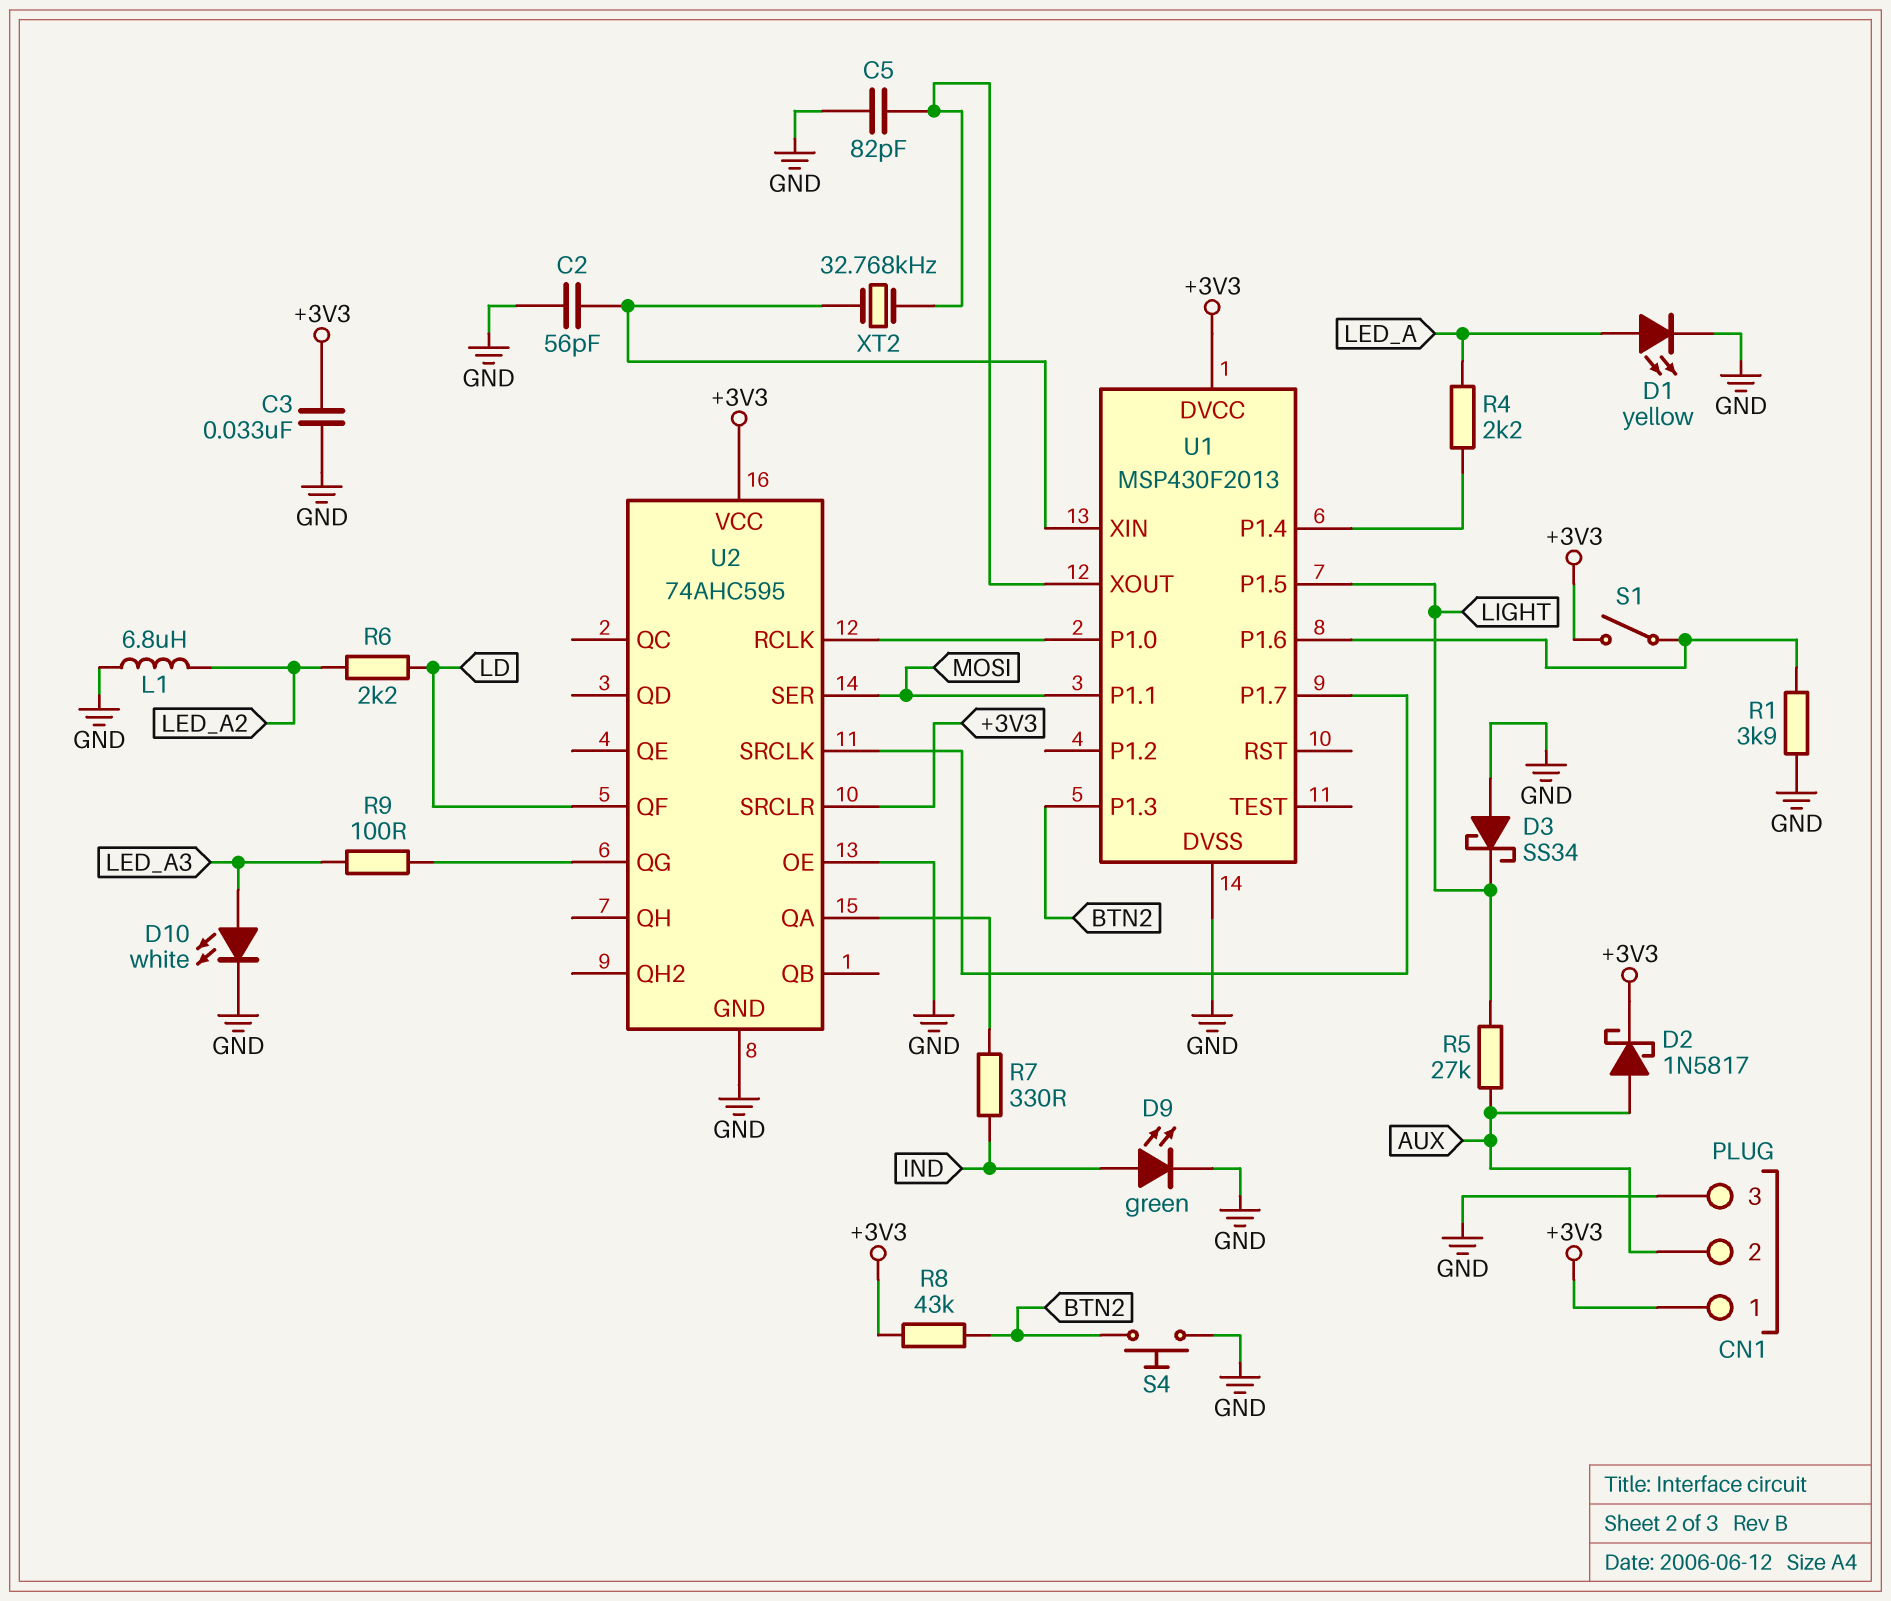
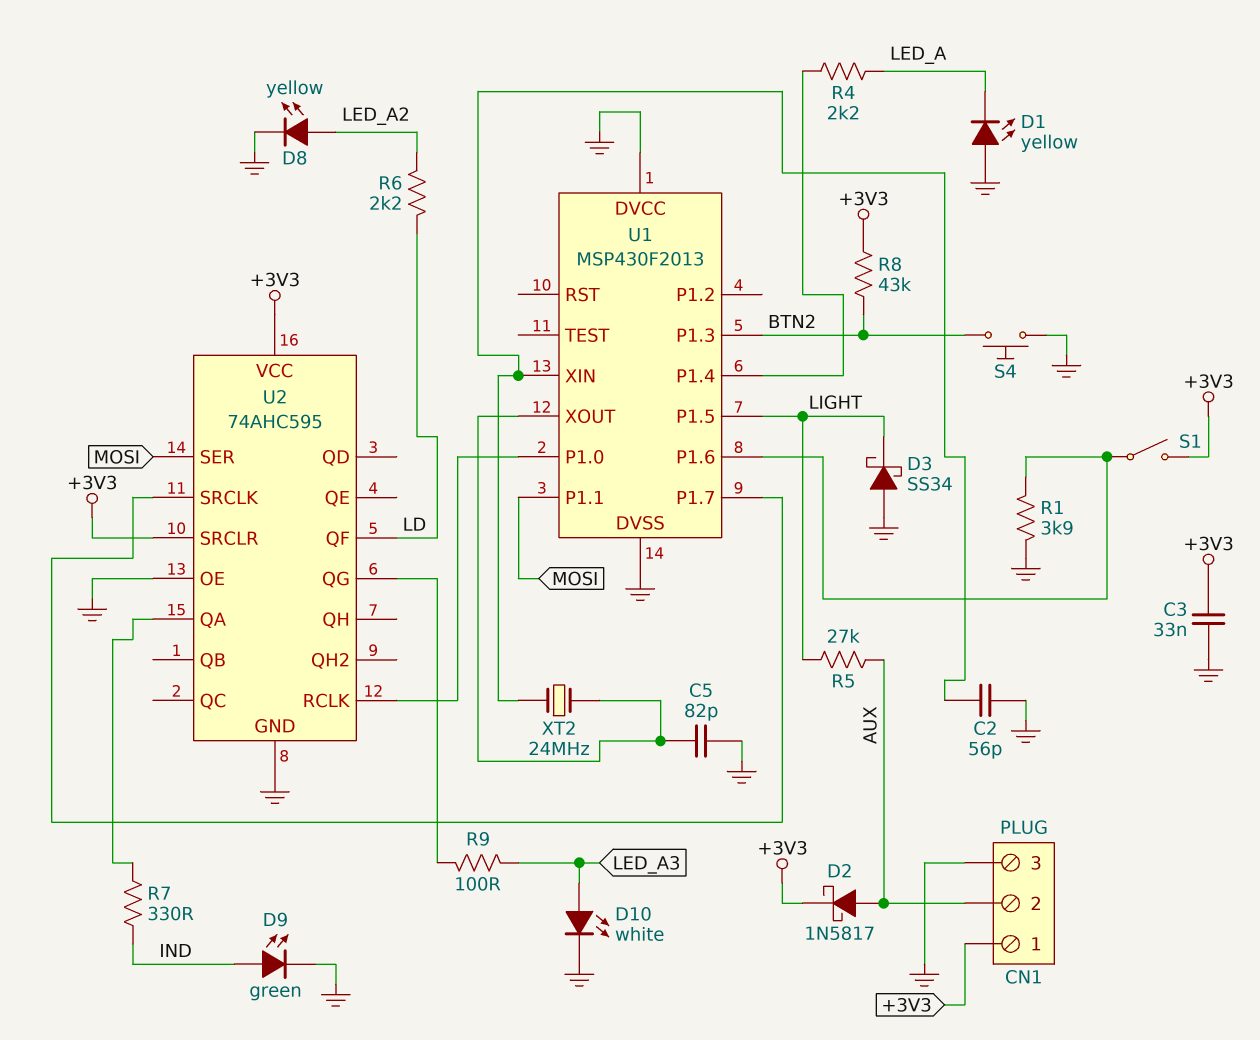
D1: LED yellow (A LED_A, K GND) -> LED yellow (A GND, K LED_A)
D8: none -> LED yellow (A LED_A2, K GND)
L1: 6.8uH (GND, LED_A2) -> none
U1 pin DVCC: +3V3 -> GND
XT2: 32.768kHz (U1/XIN, U1/XOUT) -> 24MHz (U1/XIN, U1/XOUT)

